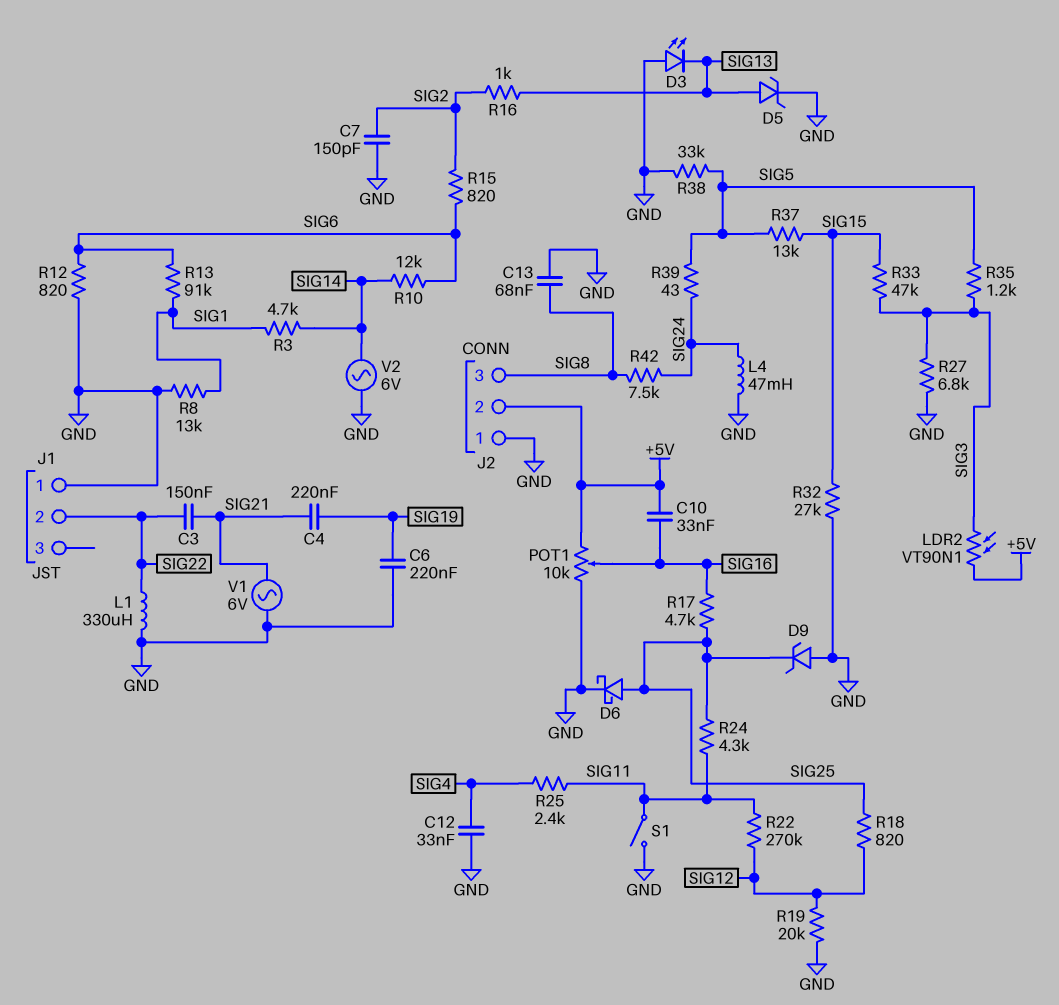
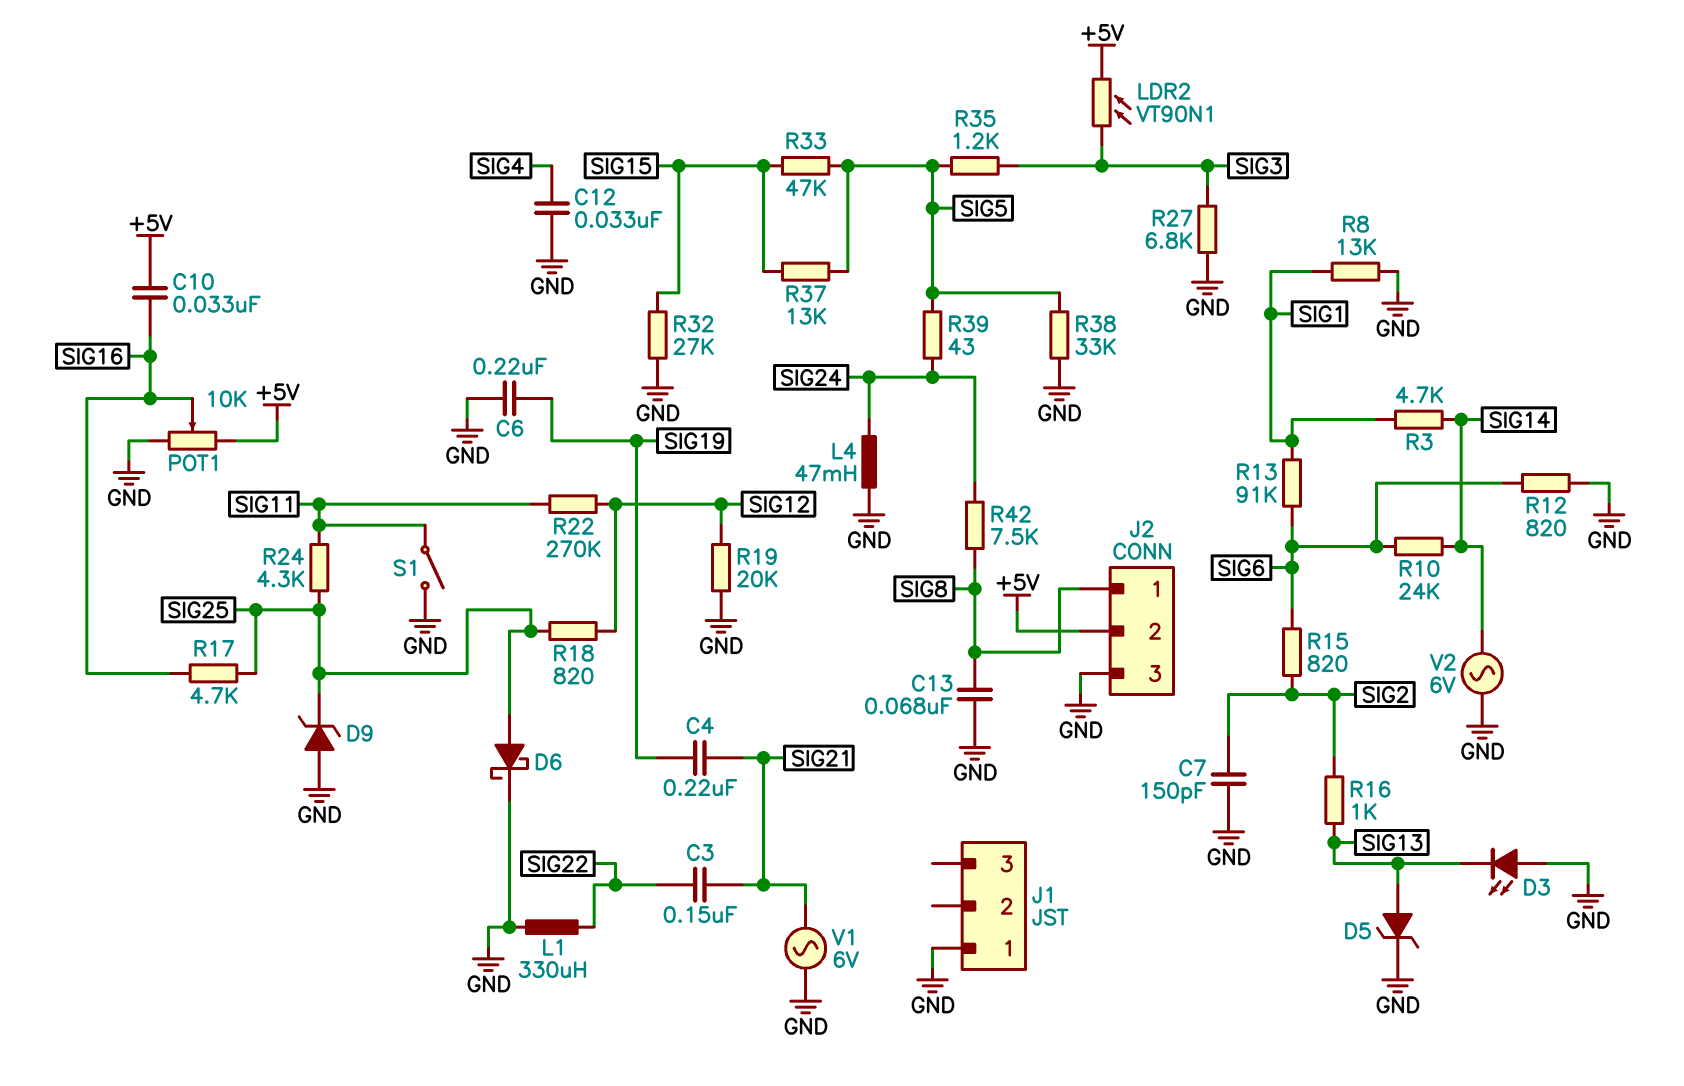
J1 pin 2: SIG22 -> none
J2 pin 1: GND -> SIG8
J2 pin 3: SIG8 -> GND
R10: 12k (SIG6, SIG14) -> 24k (SIG6, SIG14)
R25: 2.4k (SIG4, SIG11) -> none
R33: 47k (SIG3, SIG15) -> 47k (SIG5, SIG15)

